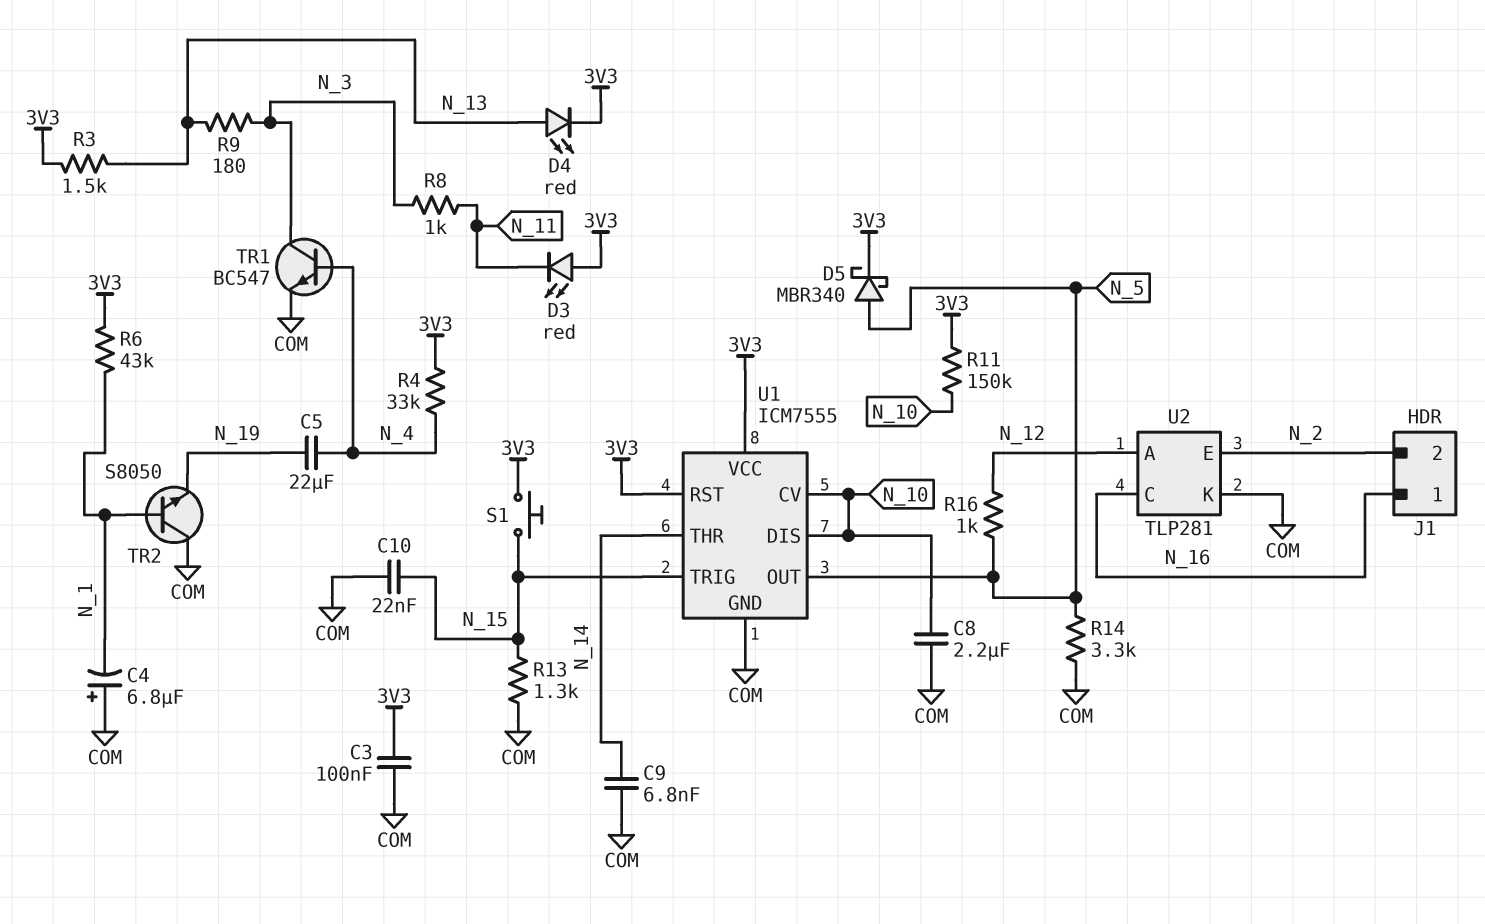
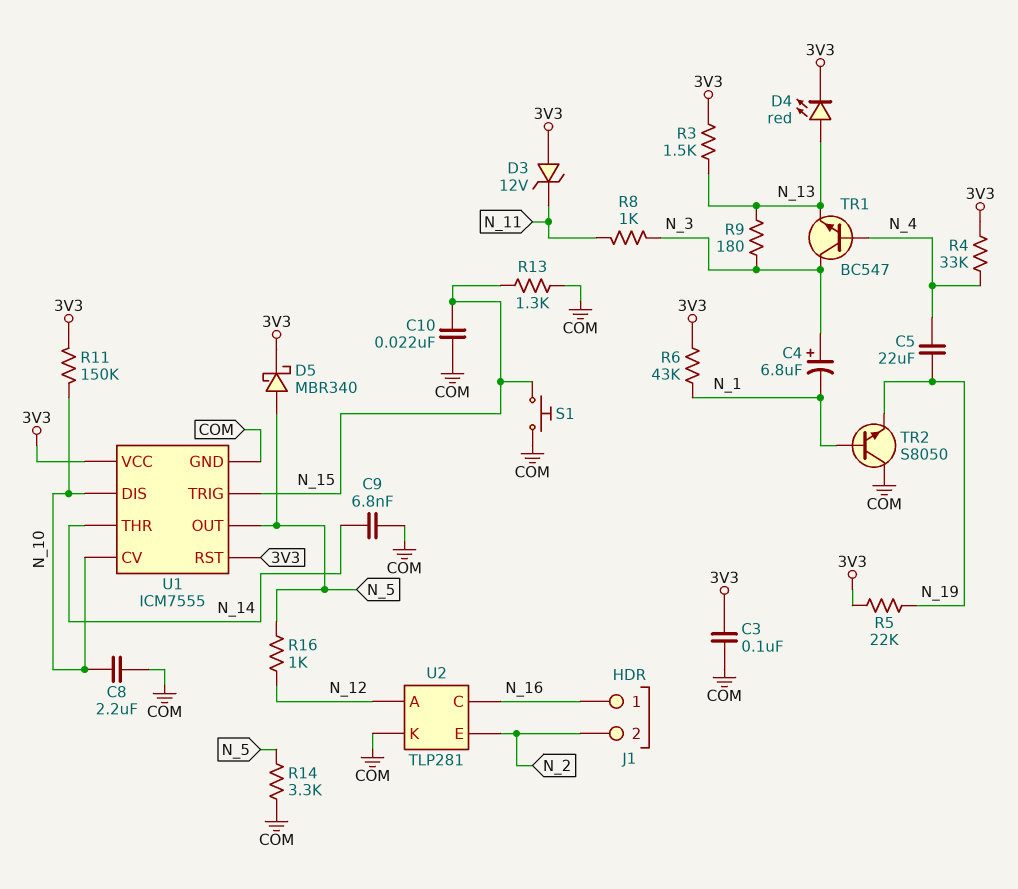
C4: 6.8uF (plus COM, minus N_1) -> 6.8uF (plus N_3, minus N_1)
D3: LED red (A 3V3, K N_11) -> zener 12V (A 3V3, K N_11)
R5: none -> 22k (3V3, N_19)
S1: button (3V3, N_15) -> button (COM, N_15)
TR1: NPN BC547 (B N_4, C N_3, E COM) -> NPN BC547 (B N_4, C N_3, E N_13)

